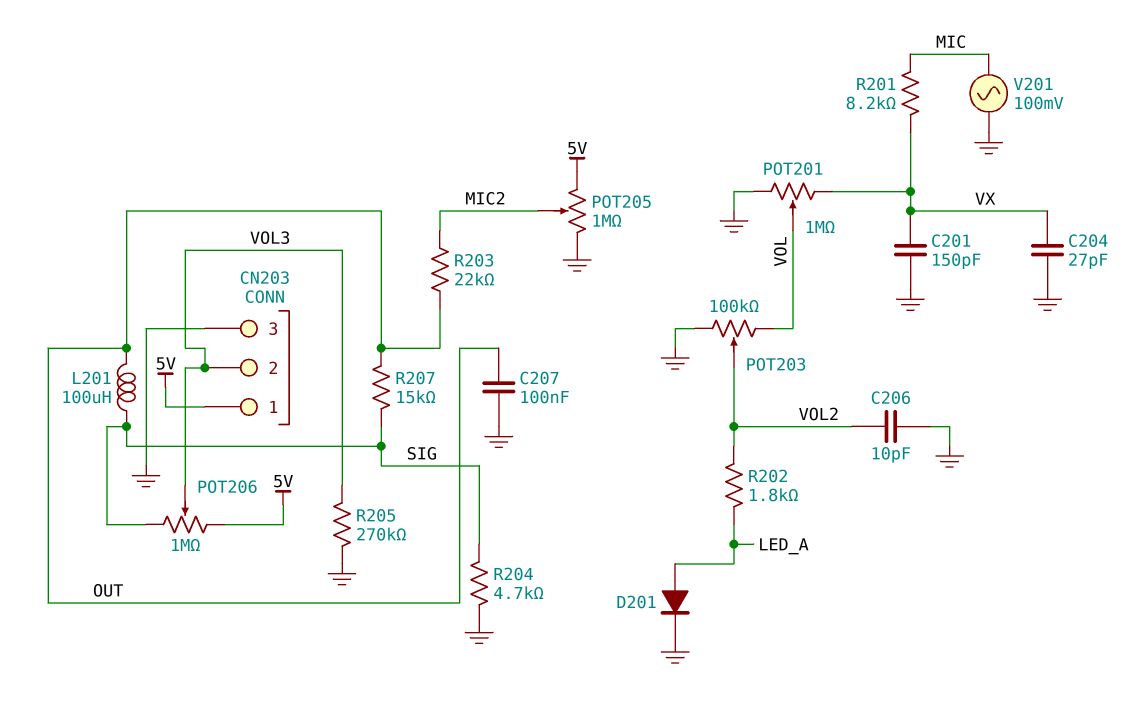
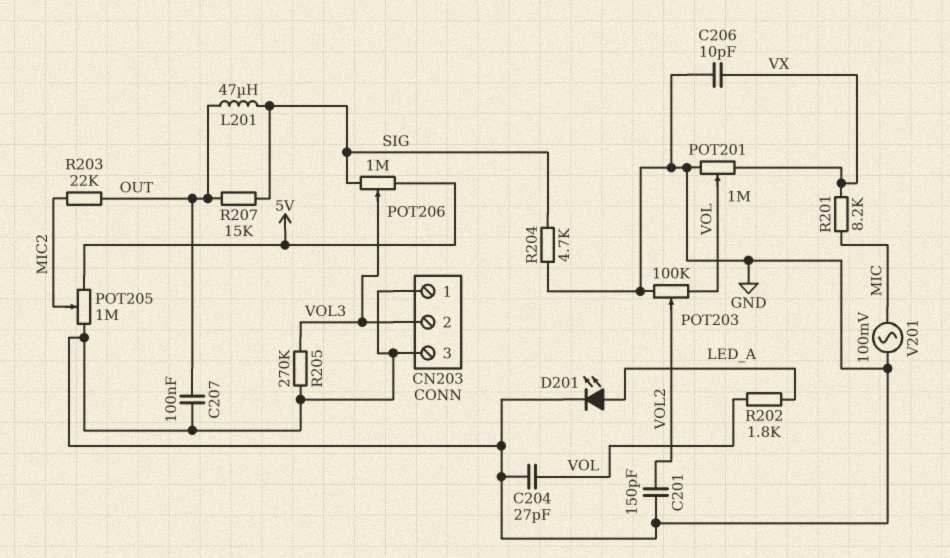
C201: 150pF (GND, VX) -> 150pF (GND, VOL2)
C204: 27pF (GND, VX) -> 27pF (GND, VOL)
C206: 10pF (GND, VOL2) -> 10pF (GND, VX)
CN203 pin 1: 5V -> GND
D201: diode (A LED_A, K GND) -> LED (A LED_A, K GND)
L201: 100uH (OUT, SIG) -> 47uH (OUT, SIG)
R202: 1.8k (LED_A, VOL2) -> 1.8k (LED_A, VOL)

